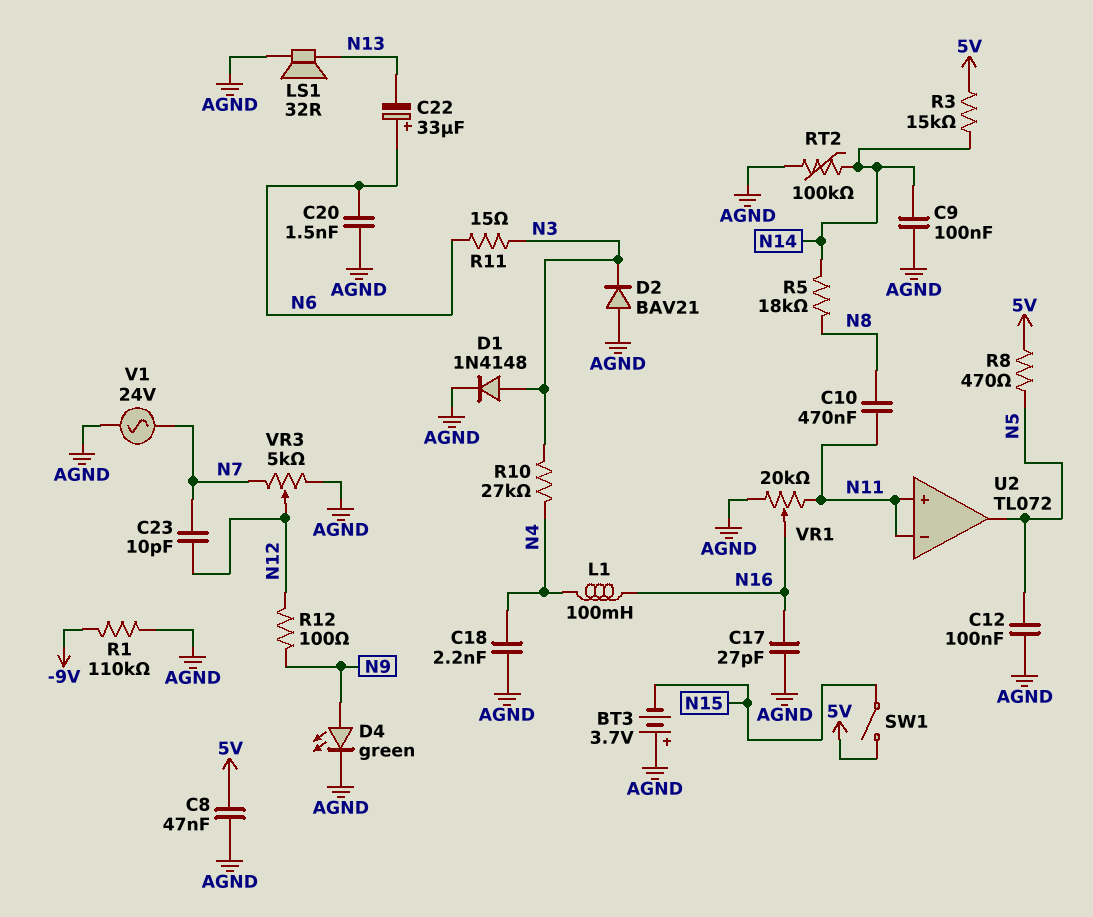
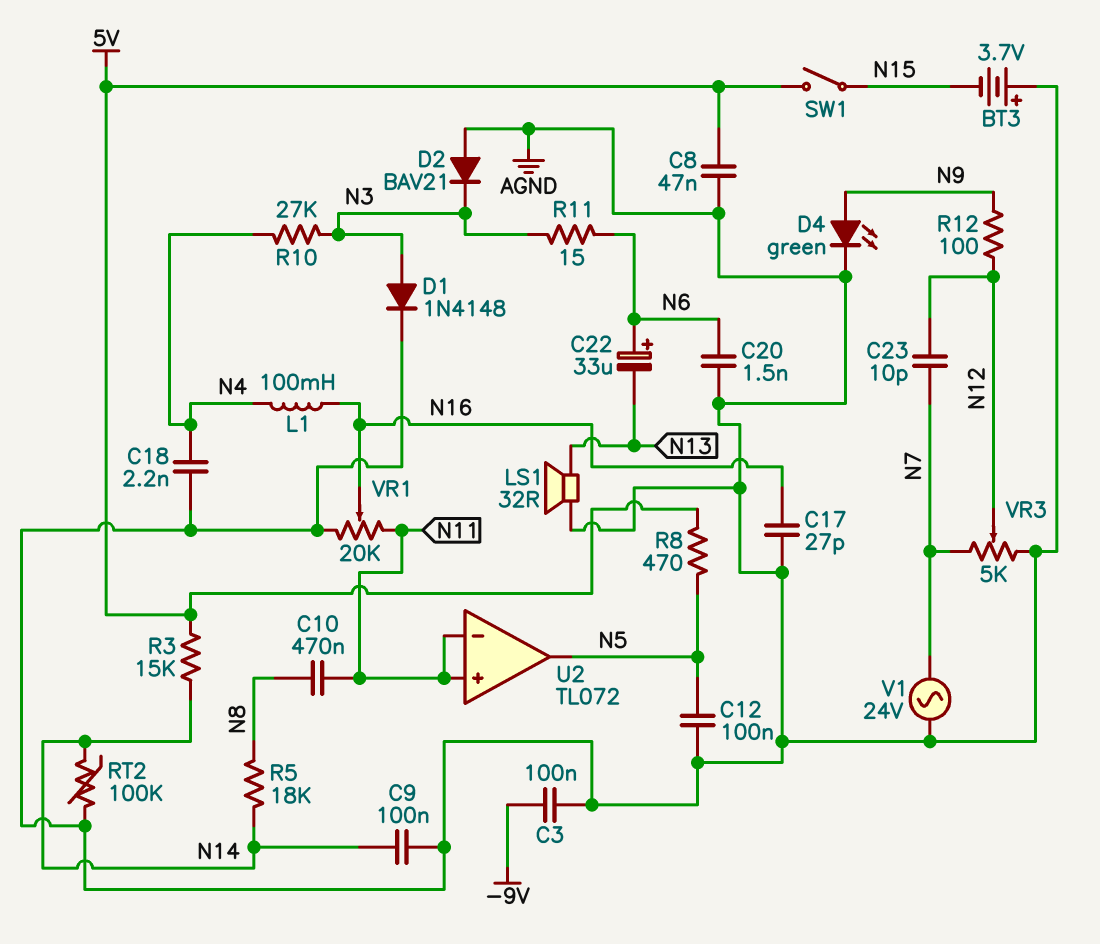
C3: none -> 100nF (-9V, AGND)
R1: 110k (-9V, AGND) -> none

